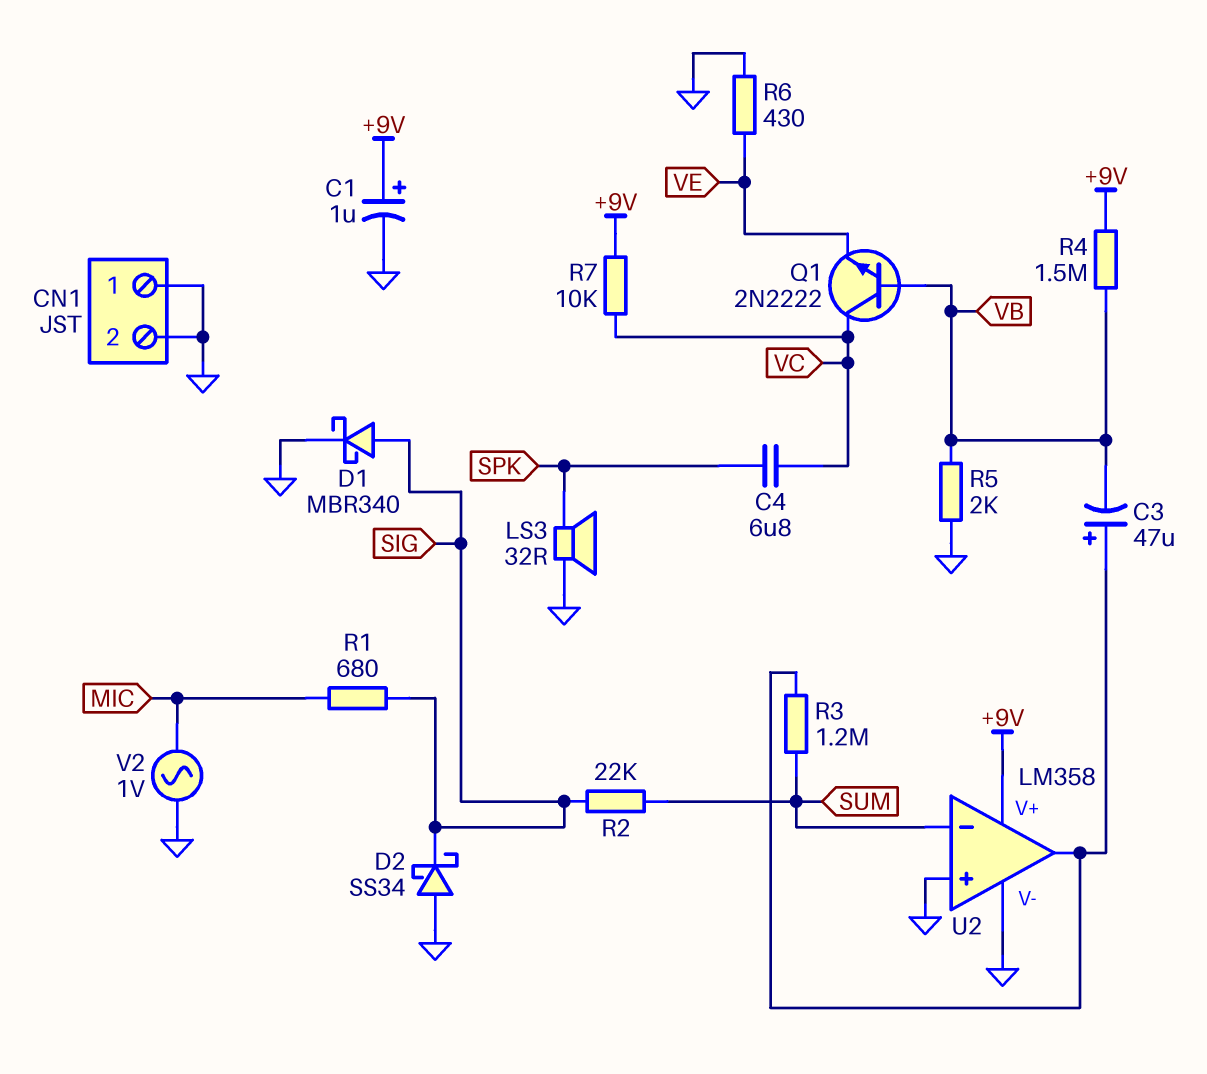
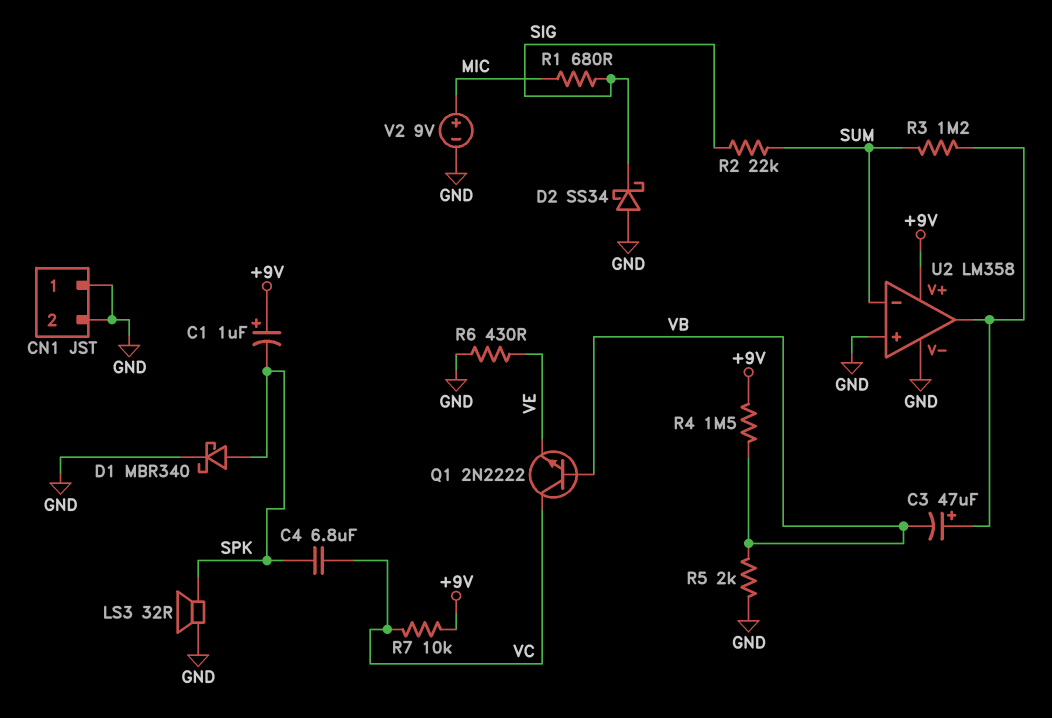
C1: 1uF (plus +9V, minus GND) -> 1uF (plus +9V, minus SPK)
D1: schottky MBR340 (A SIG, K GND) -> schottky MBR340 (A SPK, K GND)
V2: AC 1V (GND, MIC) -> 9V (plus MIC, minus GND)

